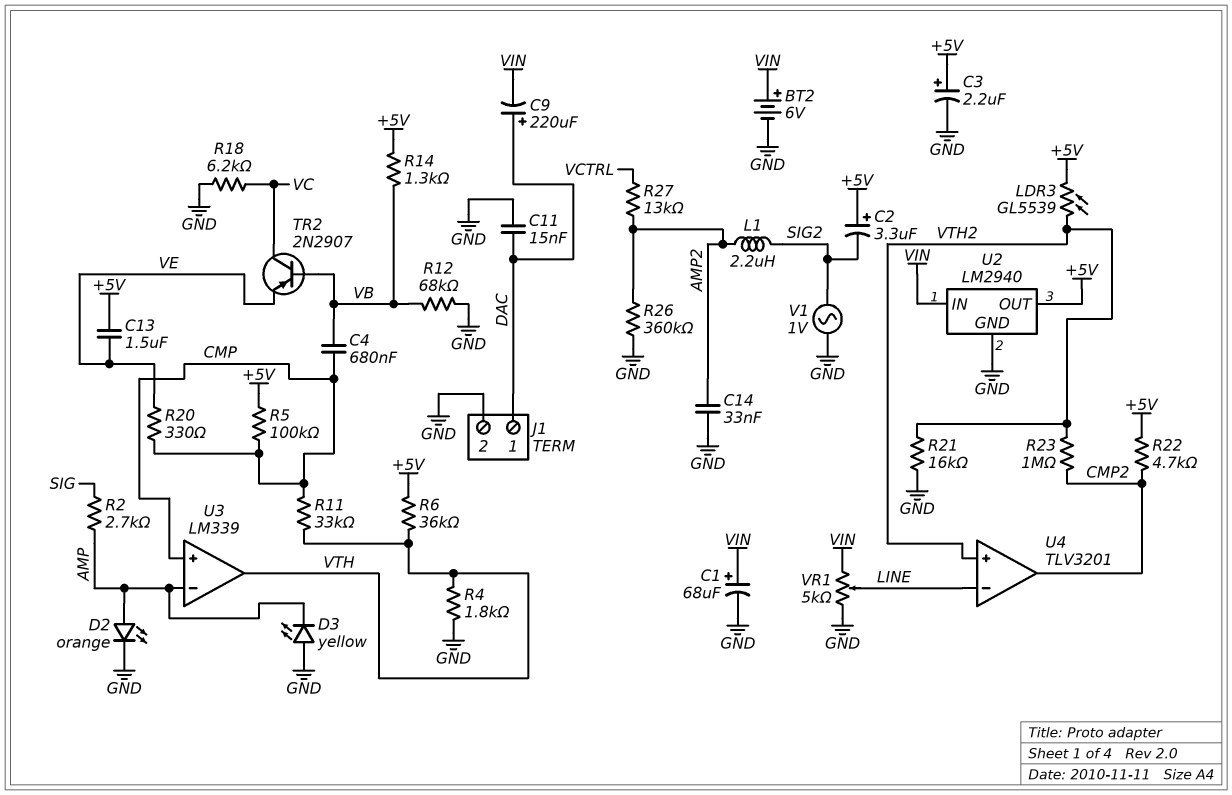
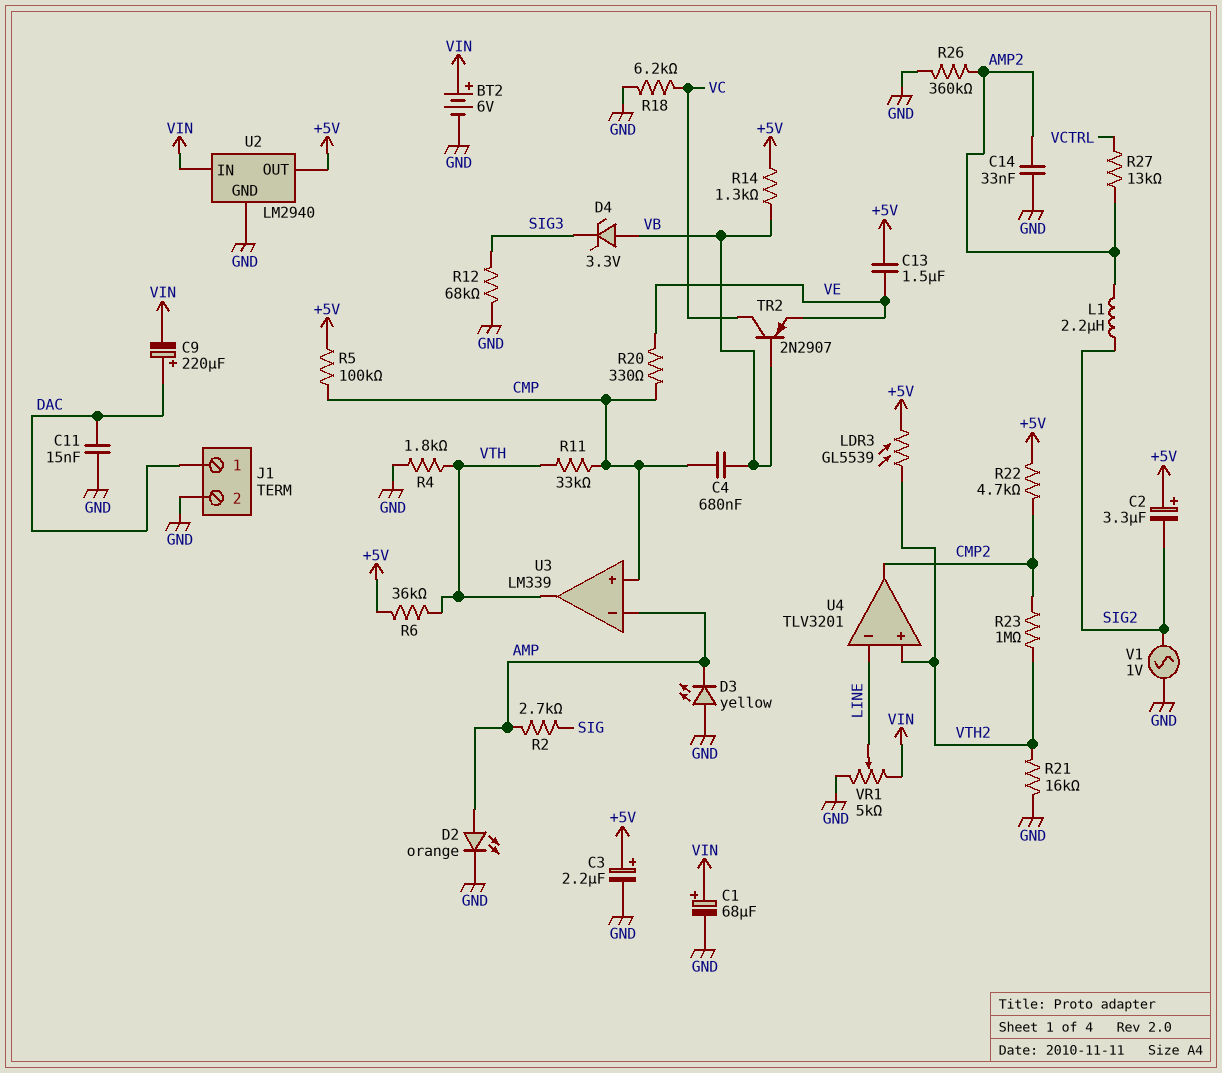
D4: none -> zener 3.3V (A VB, K SIG3)
R12: 68k (GND, VB) -> 68k (GND, SIG3)

